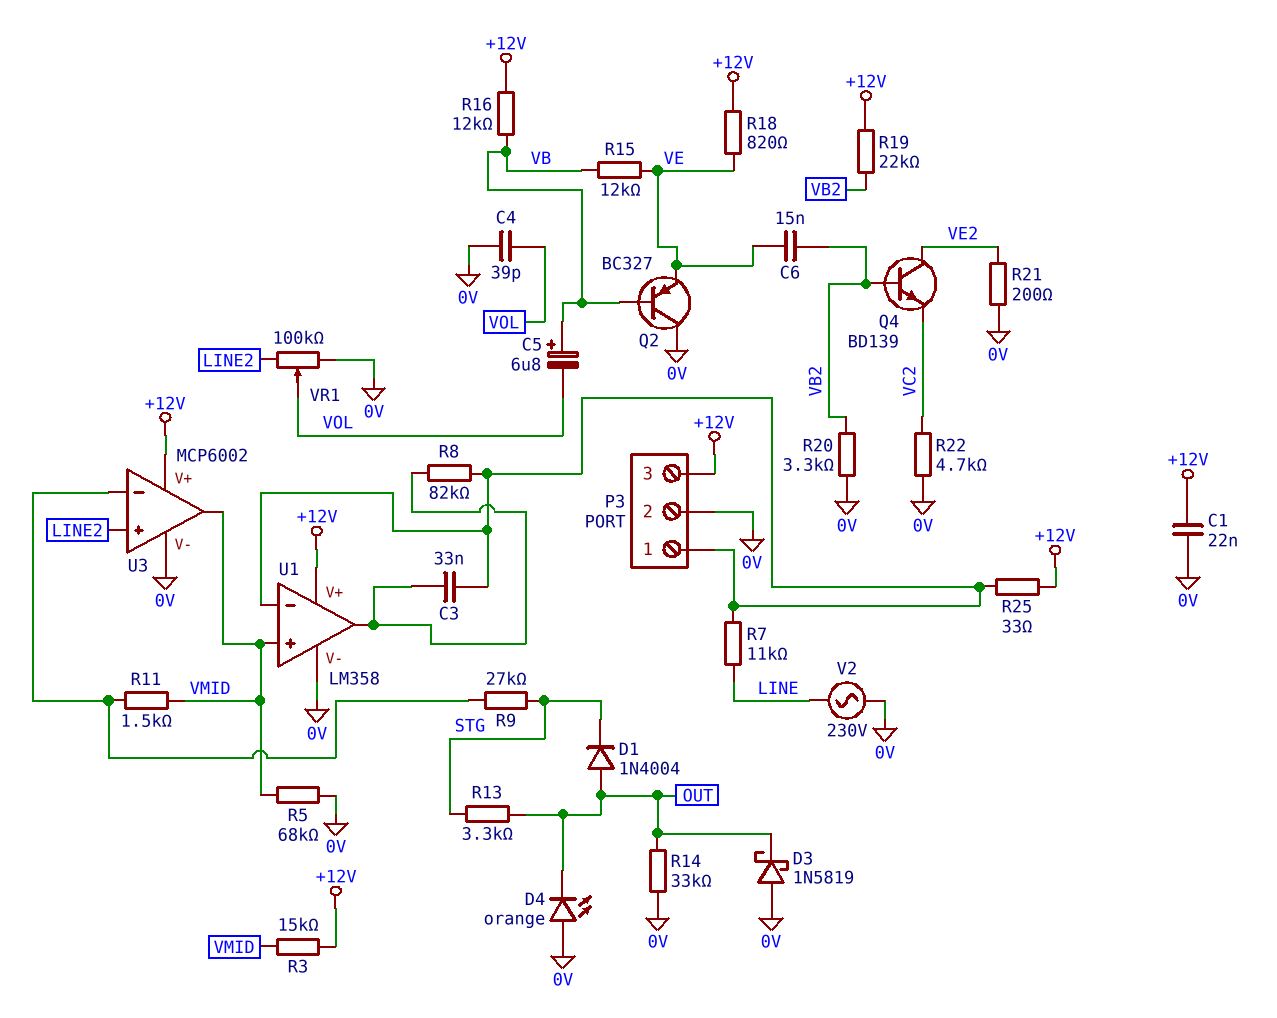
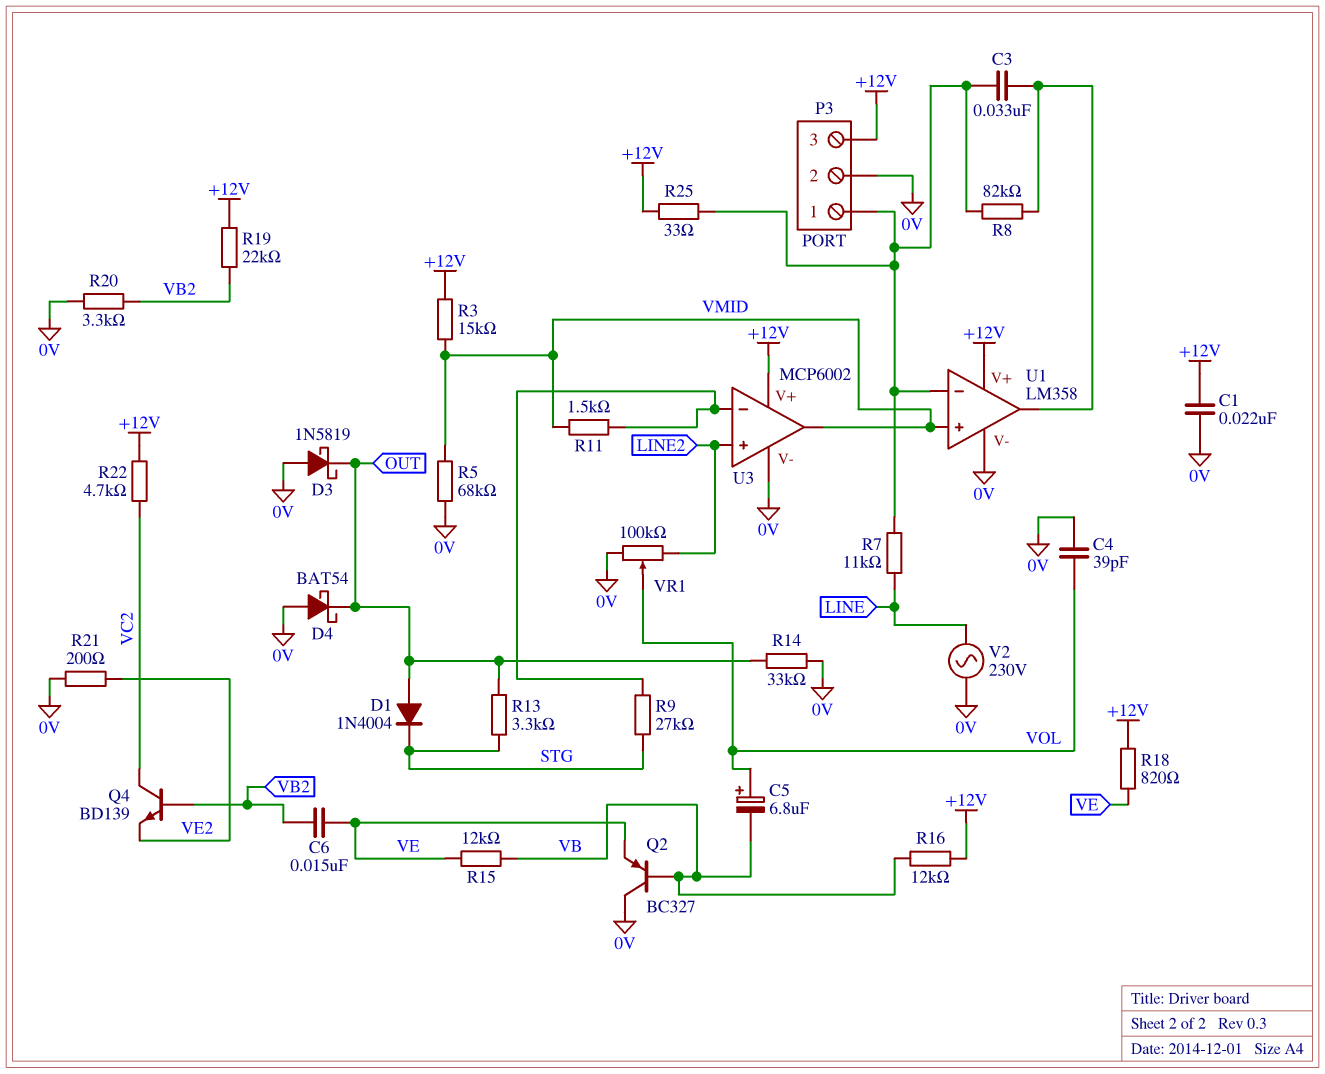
C5: 6.8uF (plus VB, minus VOL) -> 6.8uF (plus VOL, minus VB)
D4: LED orange (A 0V, K OUT) -> schottky BAT54 (A 0V, K OUT)
Q4: NPN BD139 (B VB2, C VE2, E VC2) -> NPN BD139 (B VB2, C VC2, E VE2)
R22: 4.7k (0V, VC2) -> 4.7k (+12V, VC2)

